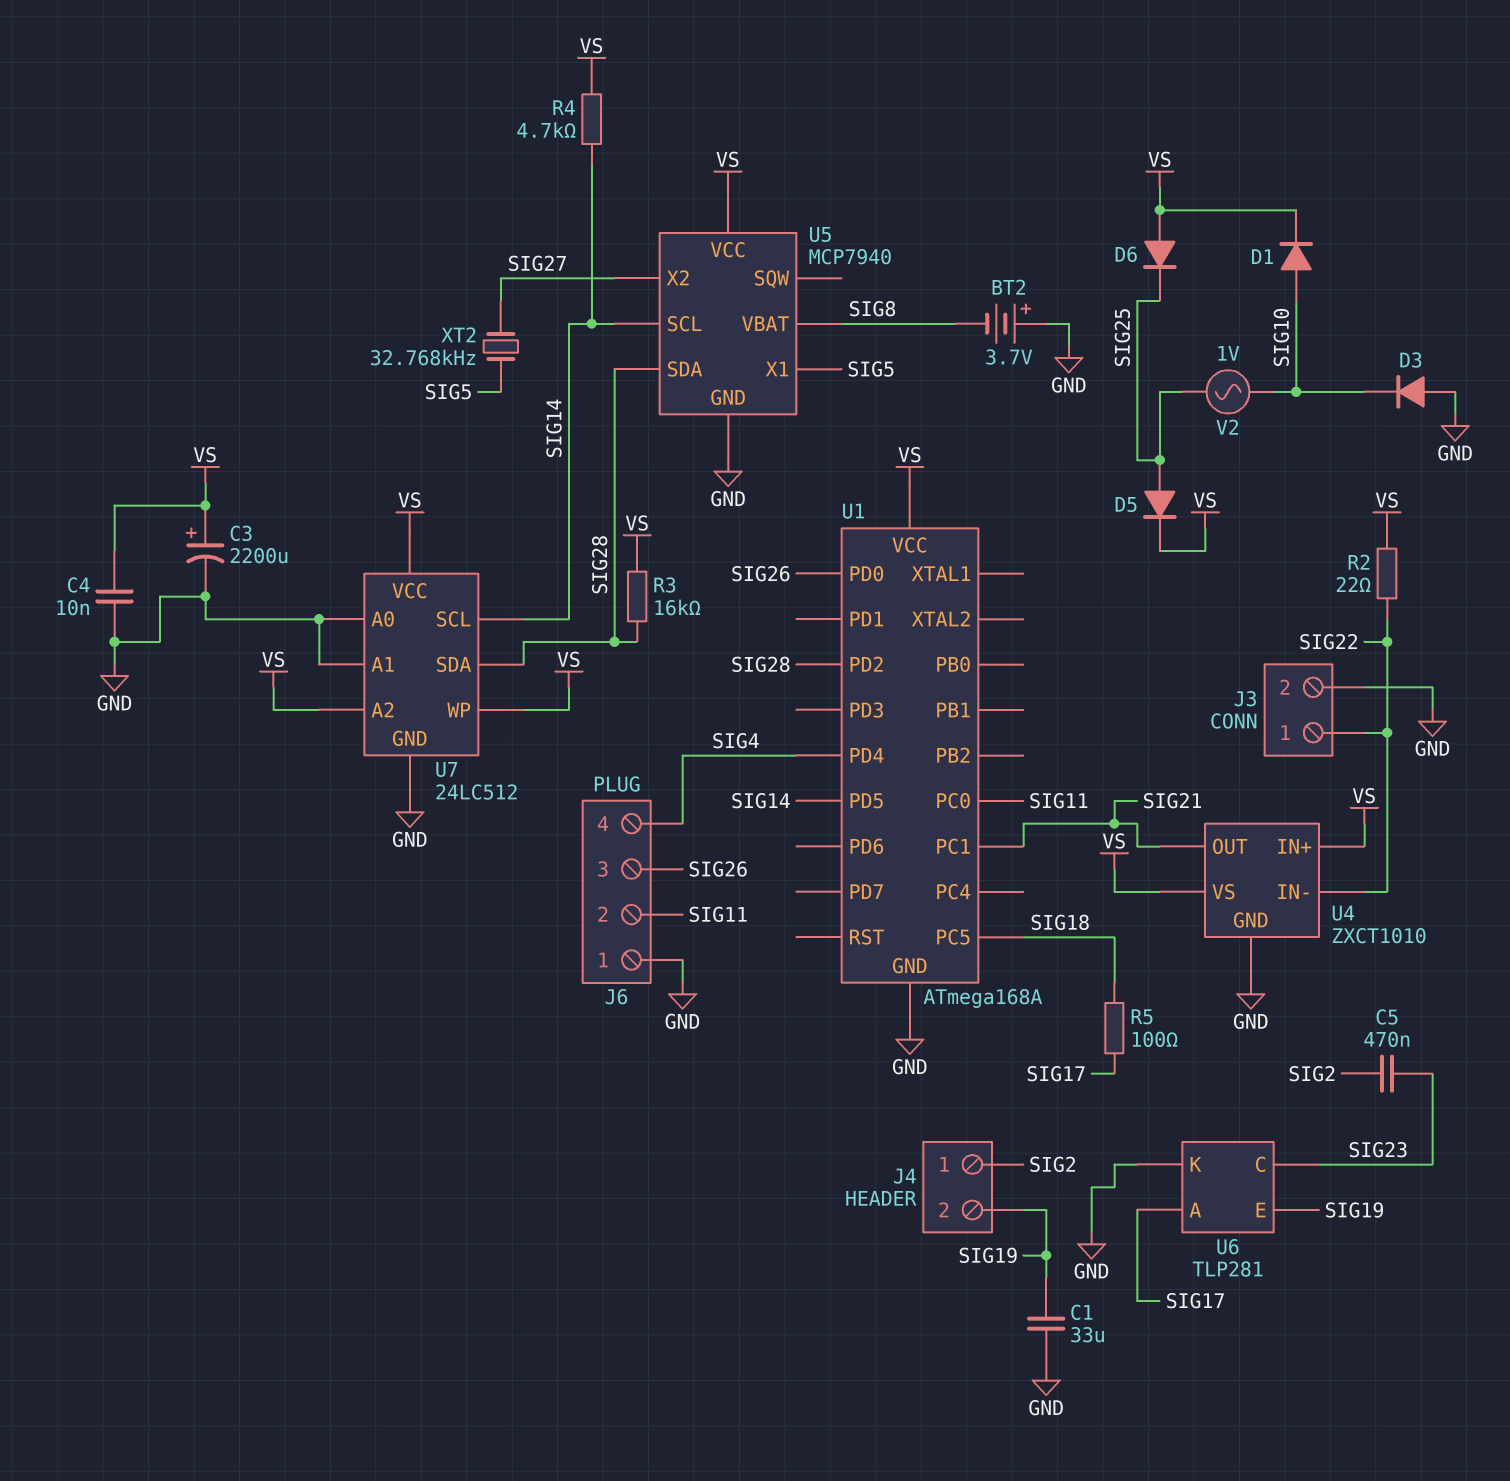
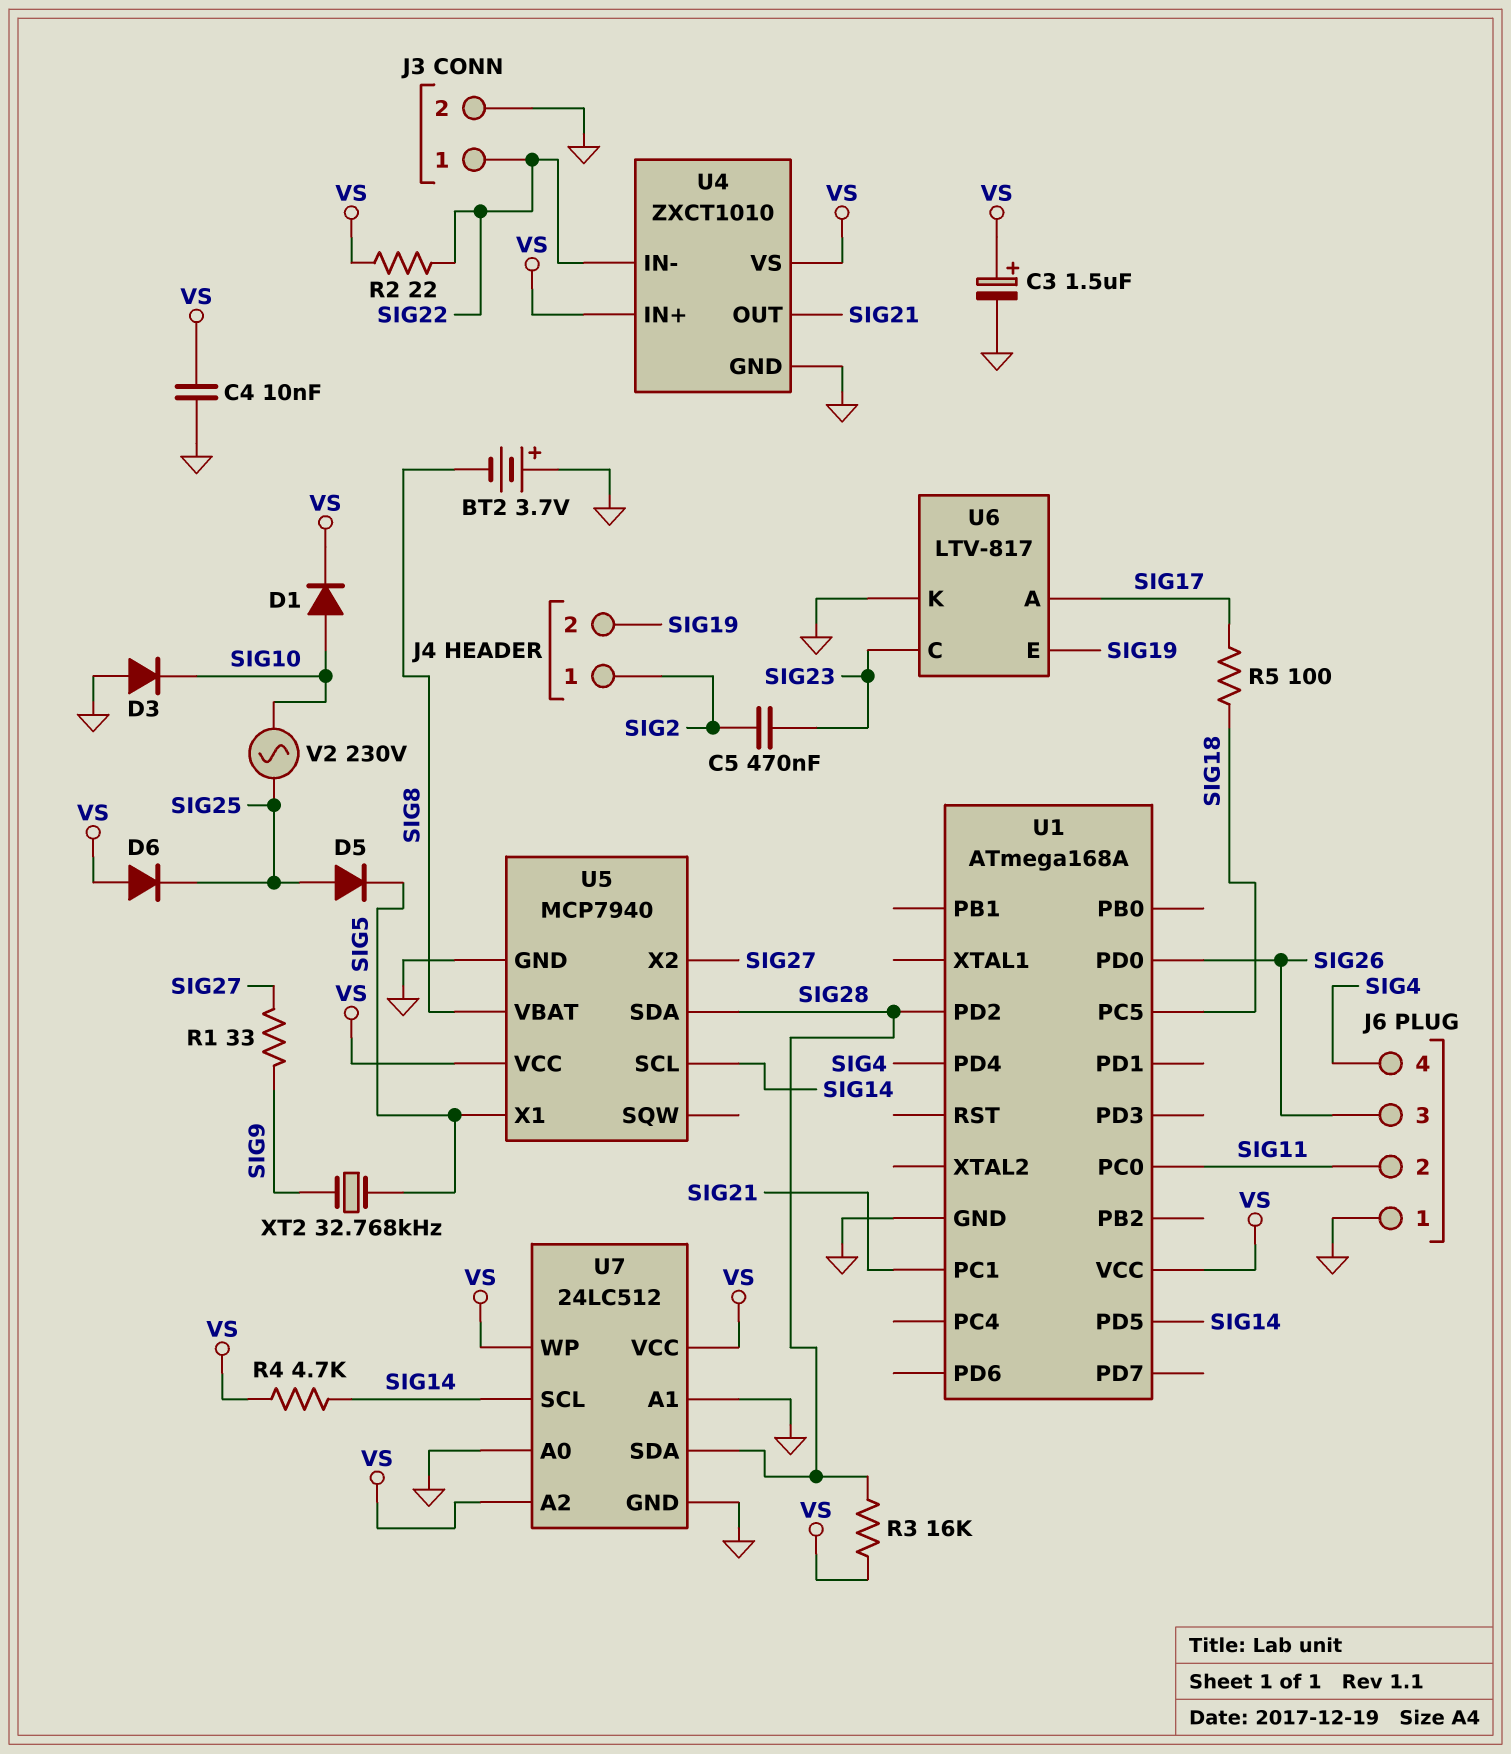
C1: 33uF (GND, SIG19) -> none
C3: 2200uF (plus VS, minus GND) -> 1.5uF (plus VS, minus GND)
D5: diode (A SIG25, K VS) -> diode (A SIG25, K SIG5)
R1: none -> 33 (SIG9, SIG27)
U6: TLP281 -> LTV-817
V2: AC 1V (SIG10, SIG25) -> AC 230V (SIG10, SIG25)
XT2: 32.768kHz (SIG5, SIG27) -> 32.768kHz (SIG5, SIG9)

